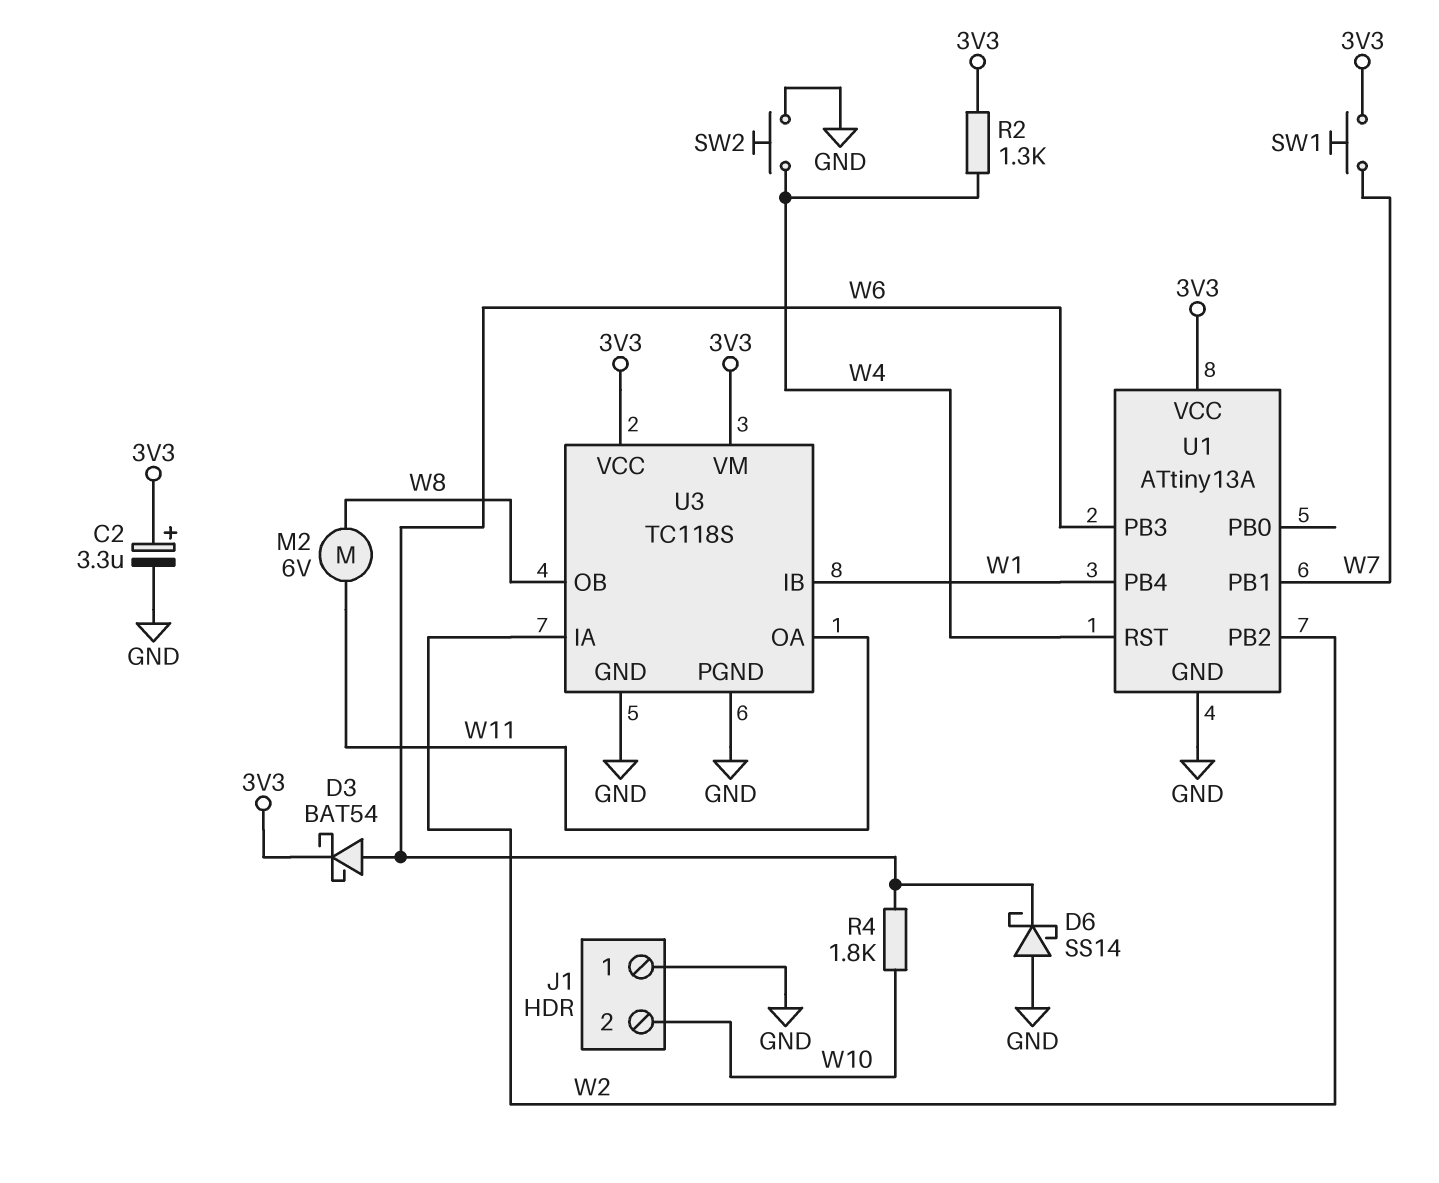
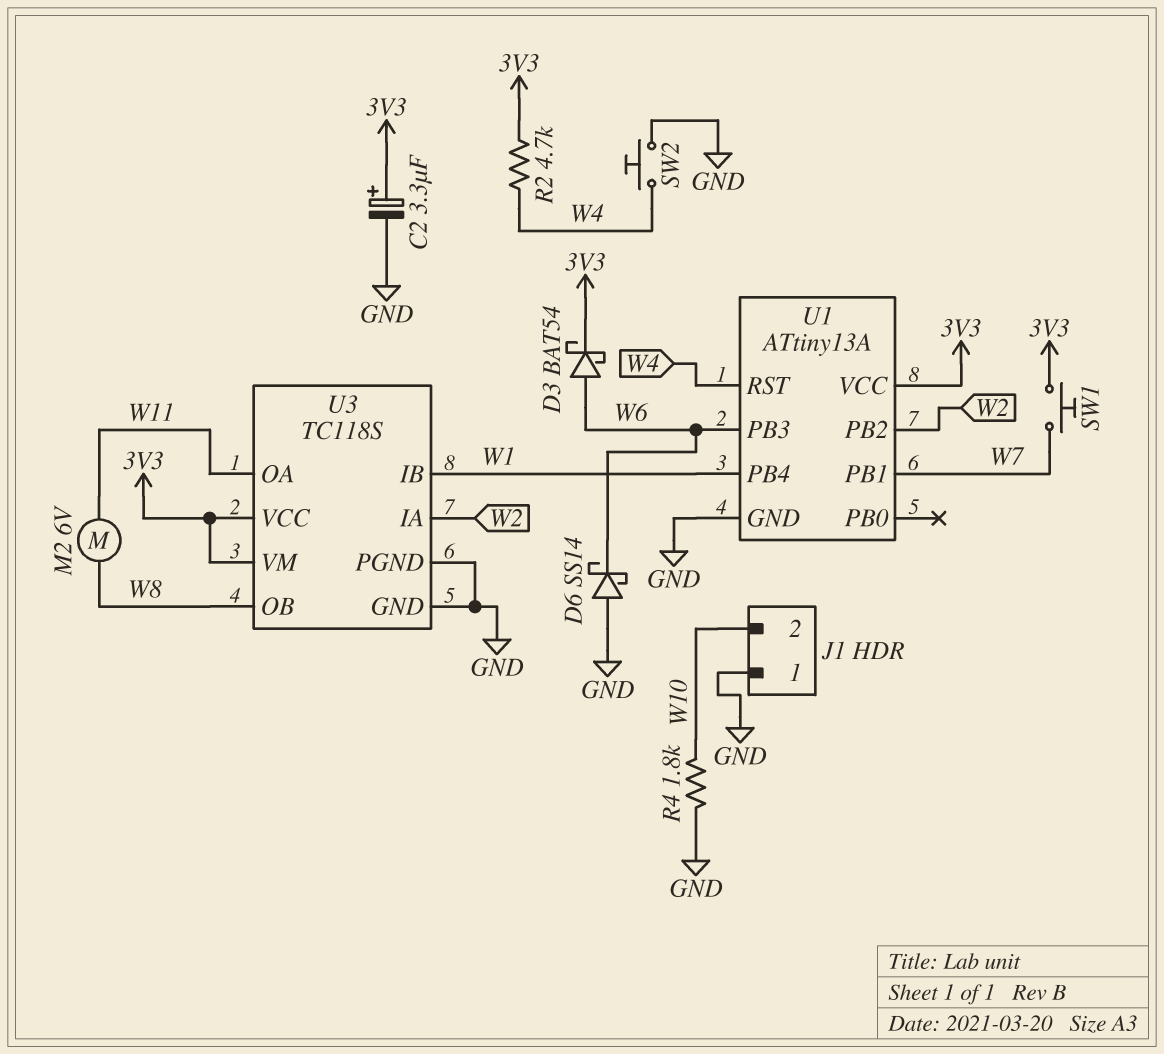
R2: 1.3k (3V3, W4) -> 4.7k (3V3, W4)
R4: 1.8k (W6, W10) -> 1.8k (GND, W10)

